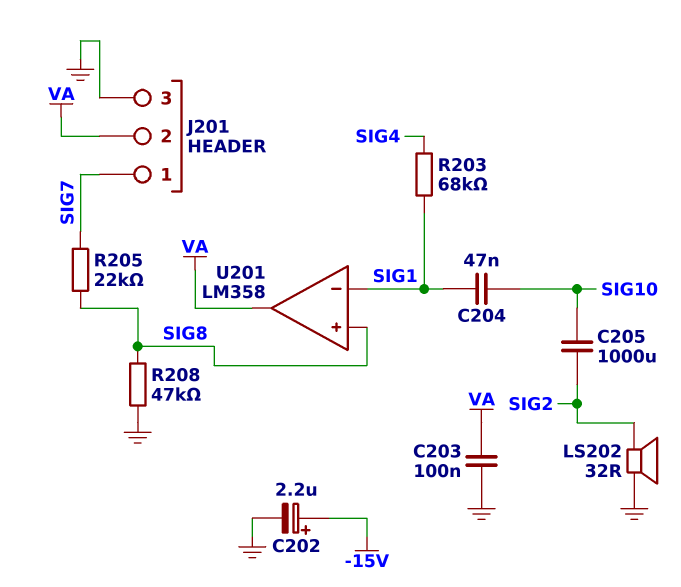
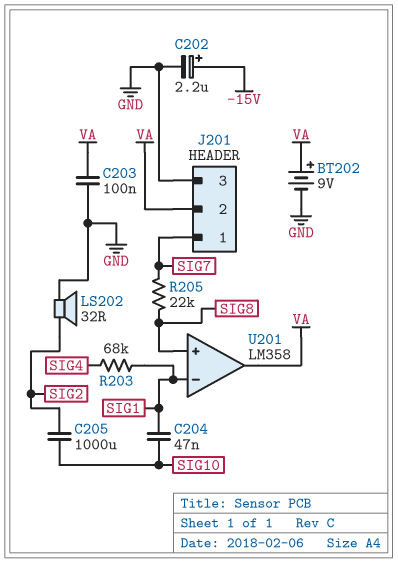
BT202: none -> 9V (plus VA, minus GND)
R208: 47k (GND, SIG8) -> none

